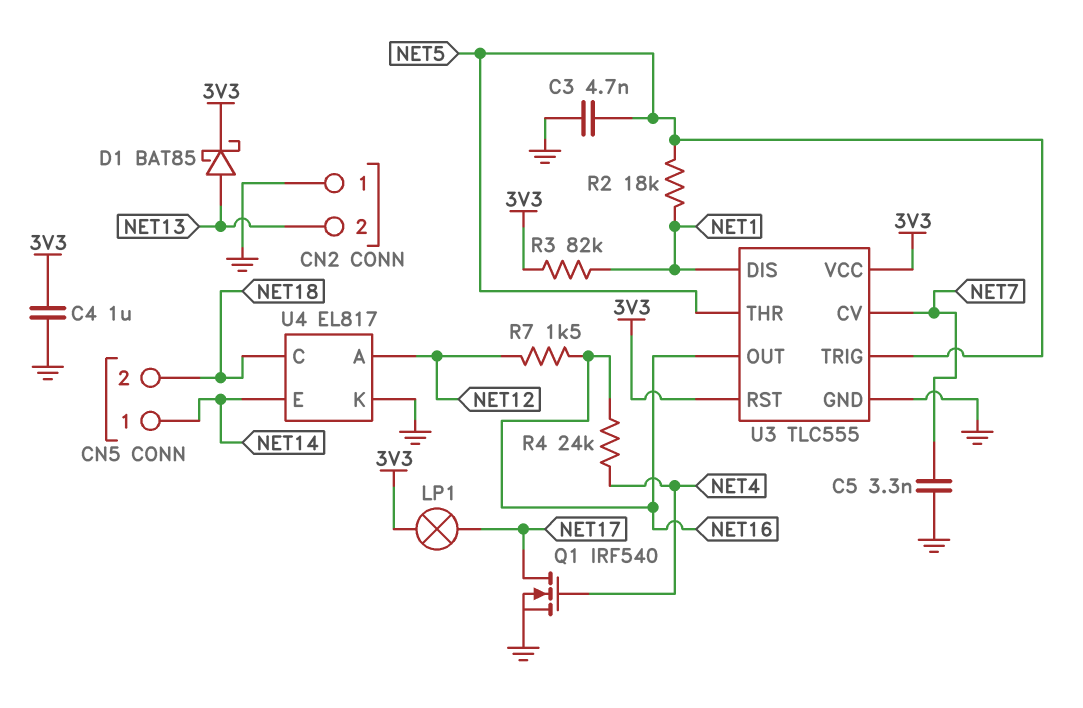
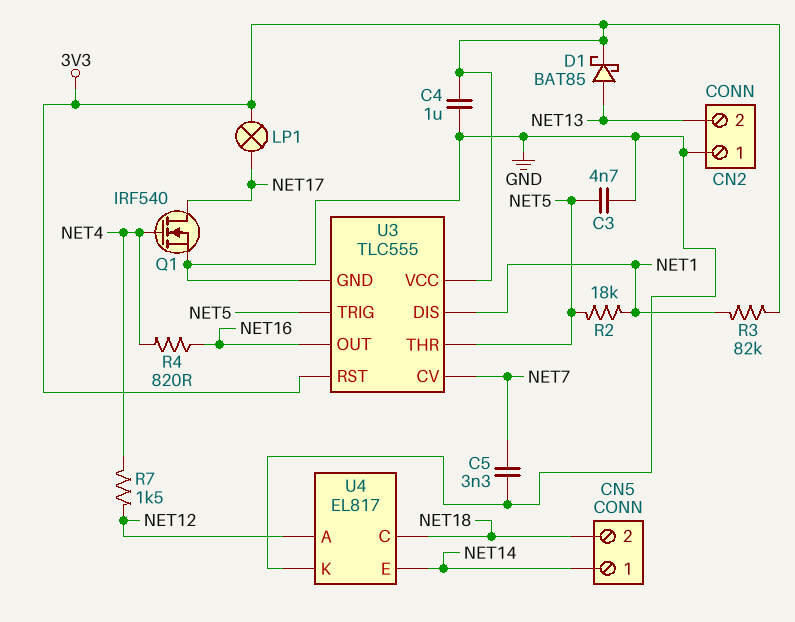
R4: 24k (NET4, NET16) -> 820 (NET4, NET16)
R7: 1.5k (NET12, NET16) -> 1.5k (NET4, NET12)

